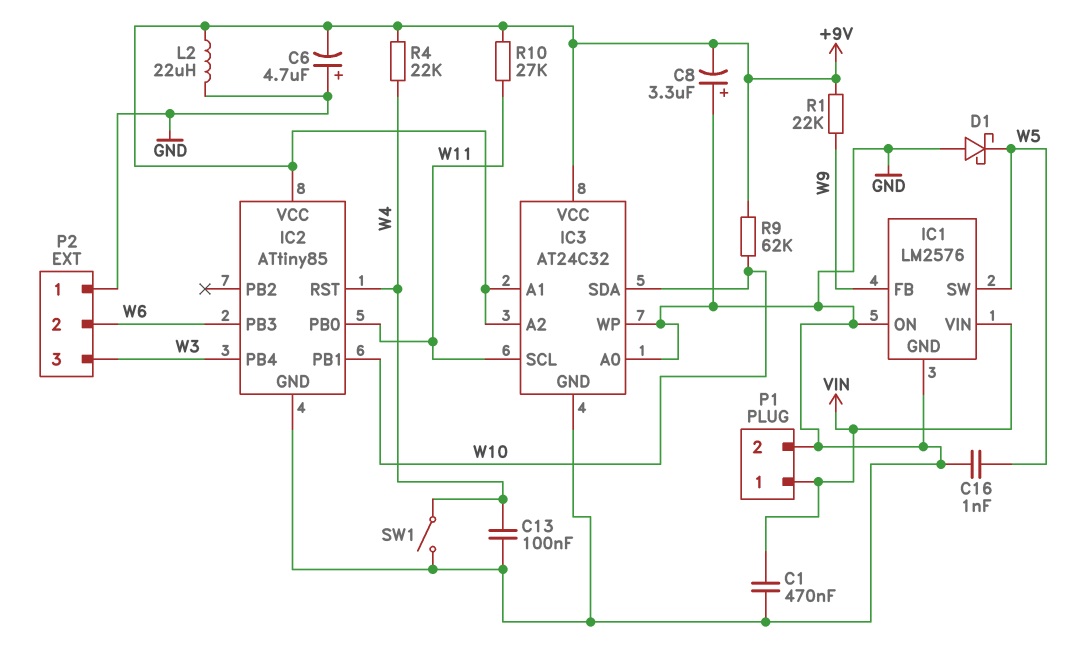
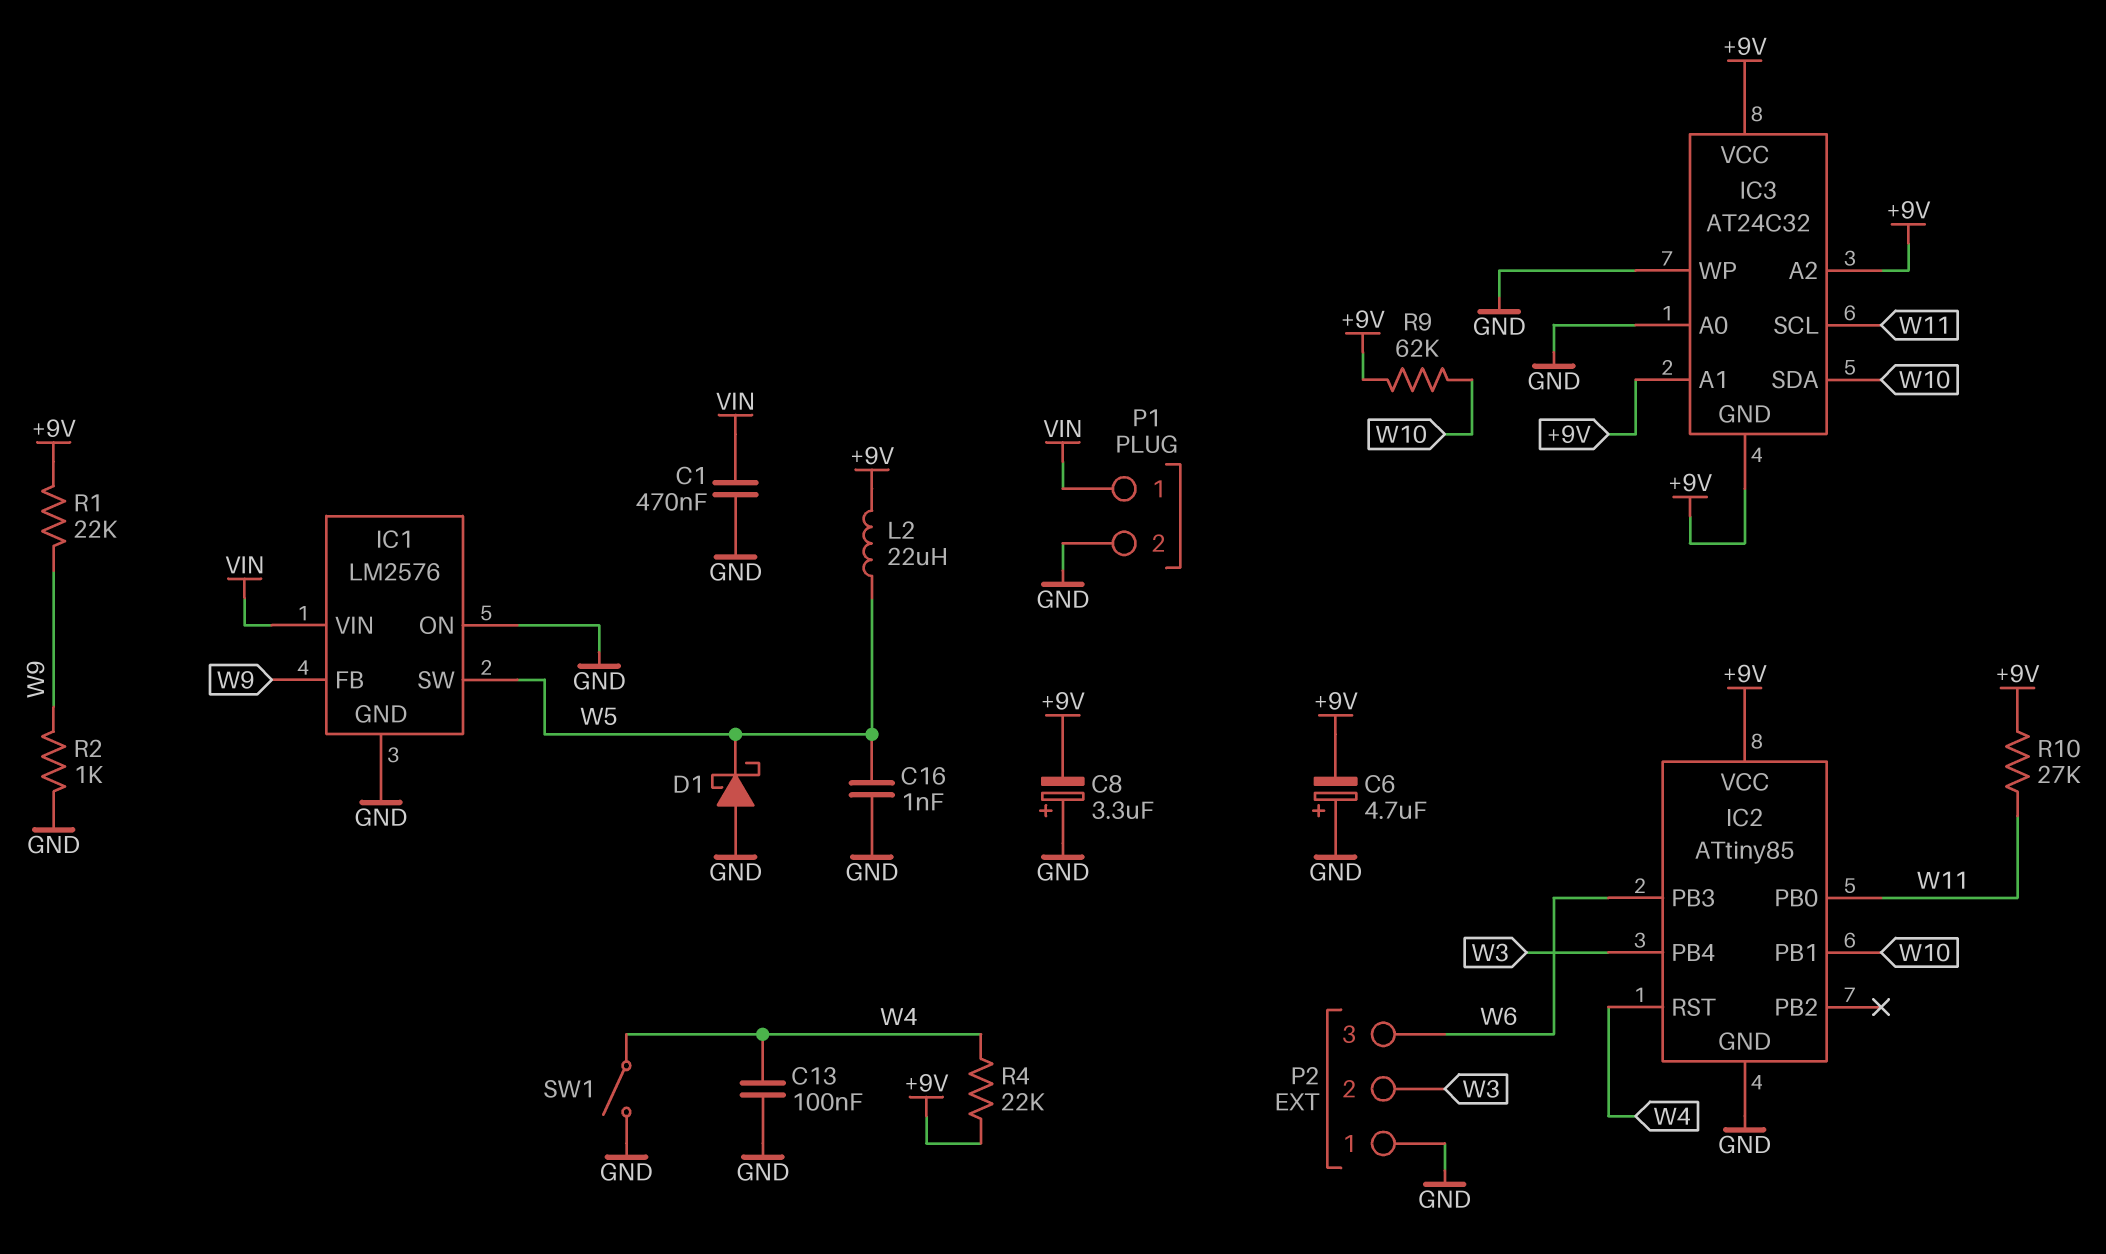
IC3 pin GND: GND -> +9V
L2: 22uH (+9V, GND) -> 22uH (+9V, W5)
P2 pin 2: W6 -> W3
P2 pin 3: W3 -> W6
R2: none -> 1k (GND, W9)

